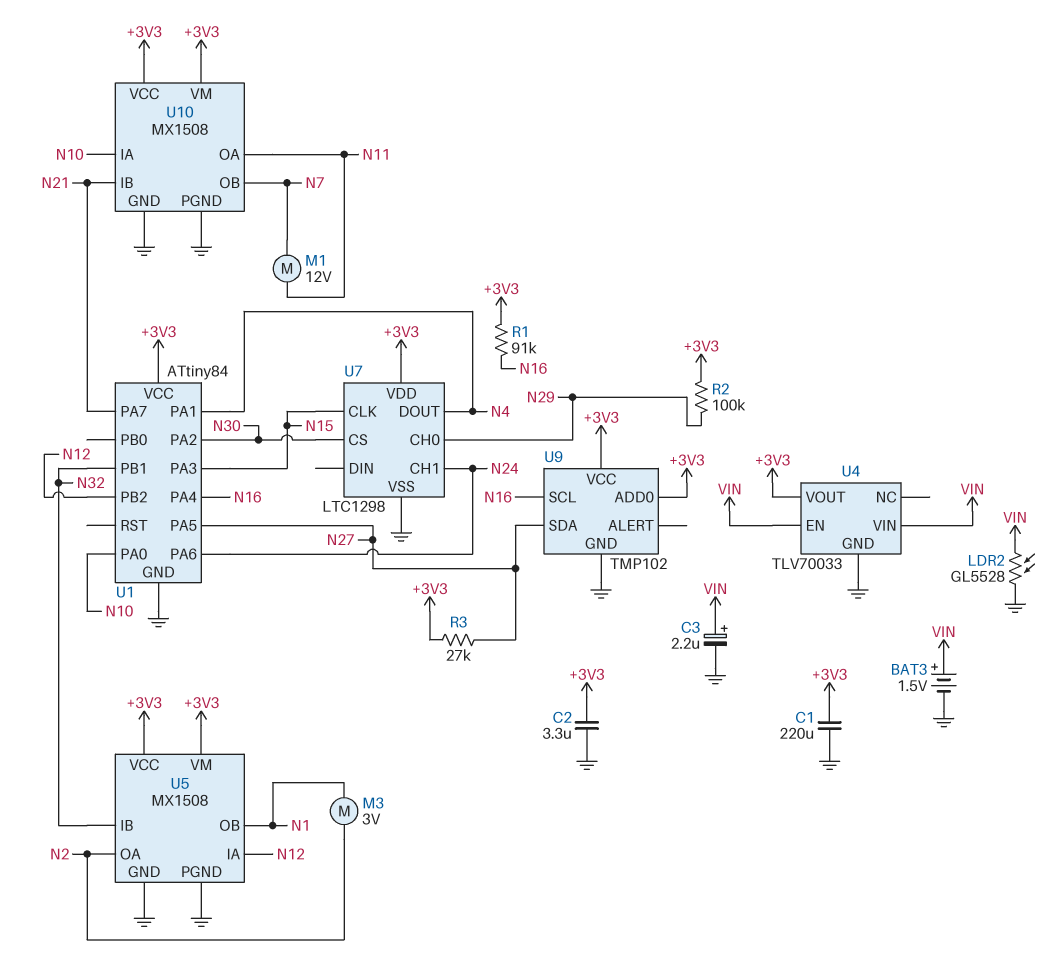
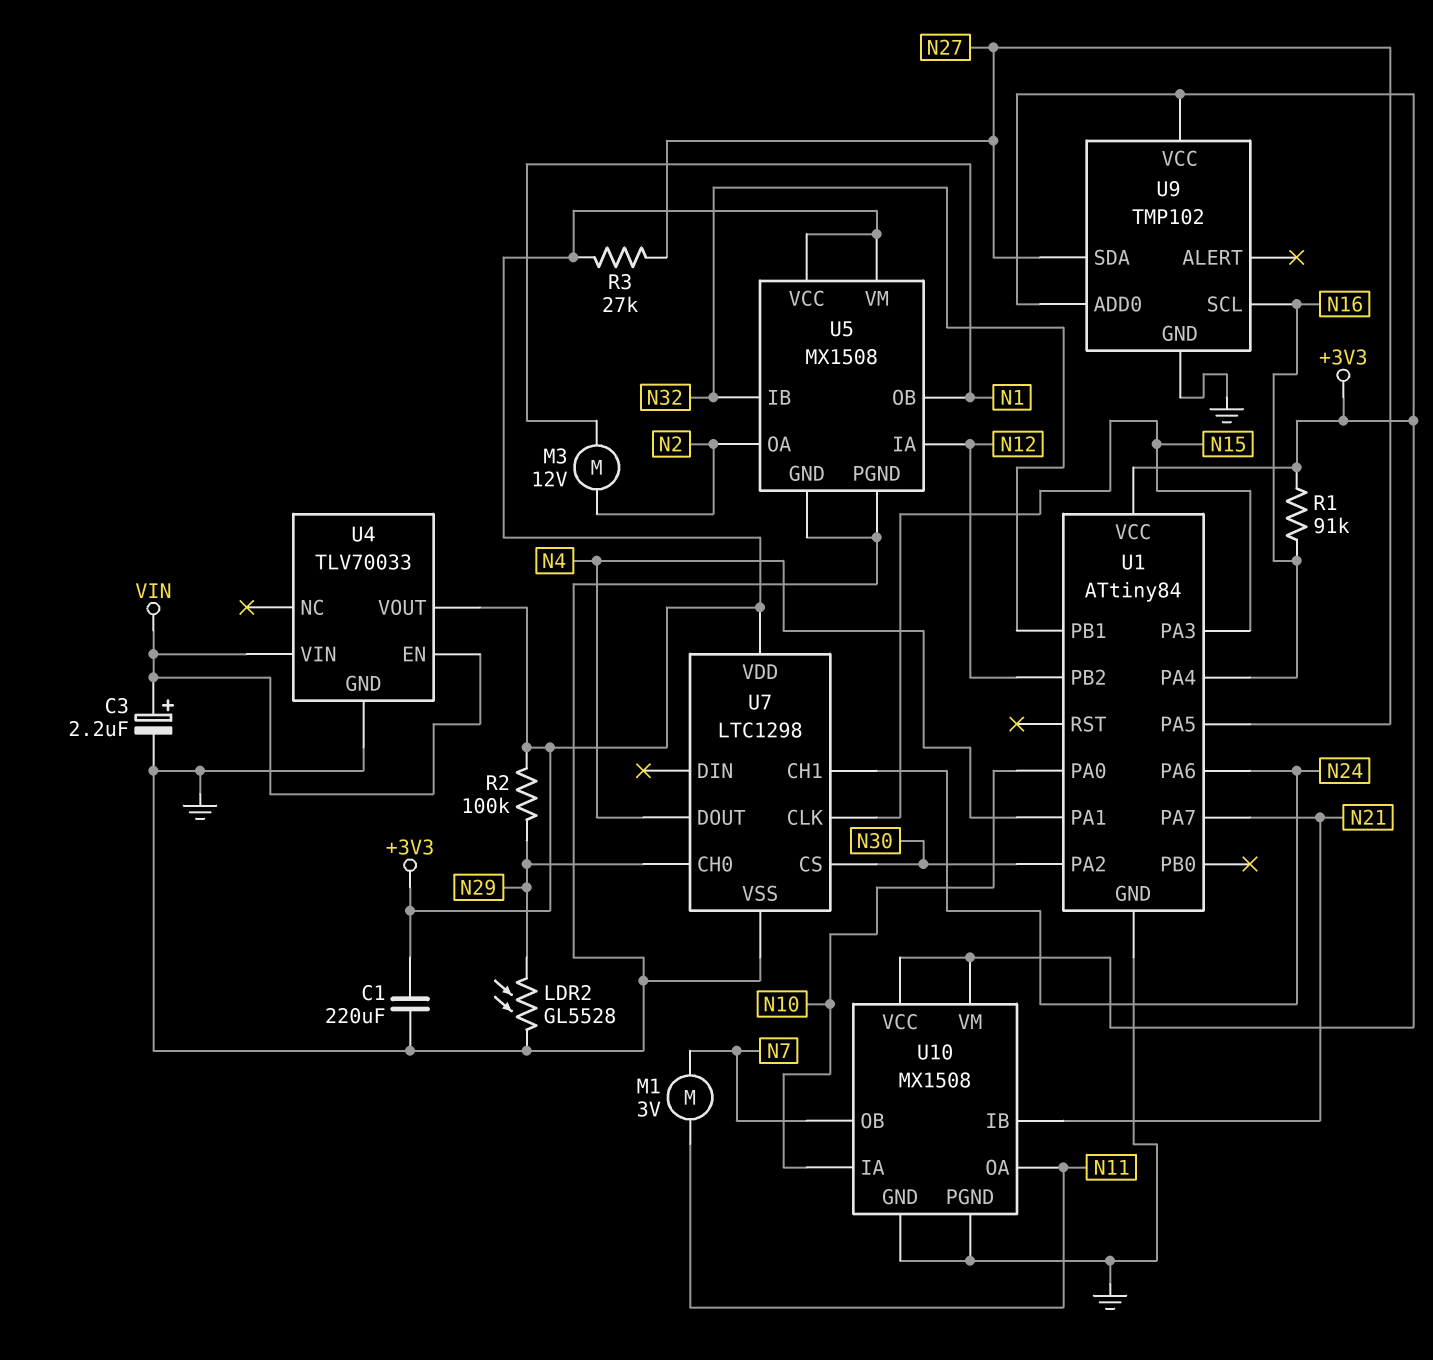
BAT3: 1.5V (plus VIN, minus GND) -> none
C2: 3.3uF (+3V3, GND) -> none
LDR2: GL5528 (GND, VIN) -> GL5528 (GND, N29)
M1: motor 12V (N7, N11) -> motor 3V (N7, N11)
M3: motor 3V (N1, N2) -> motor 12V (N1, N2)

